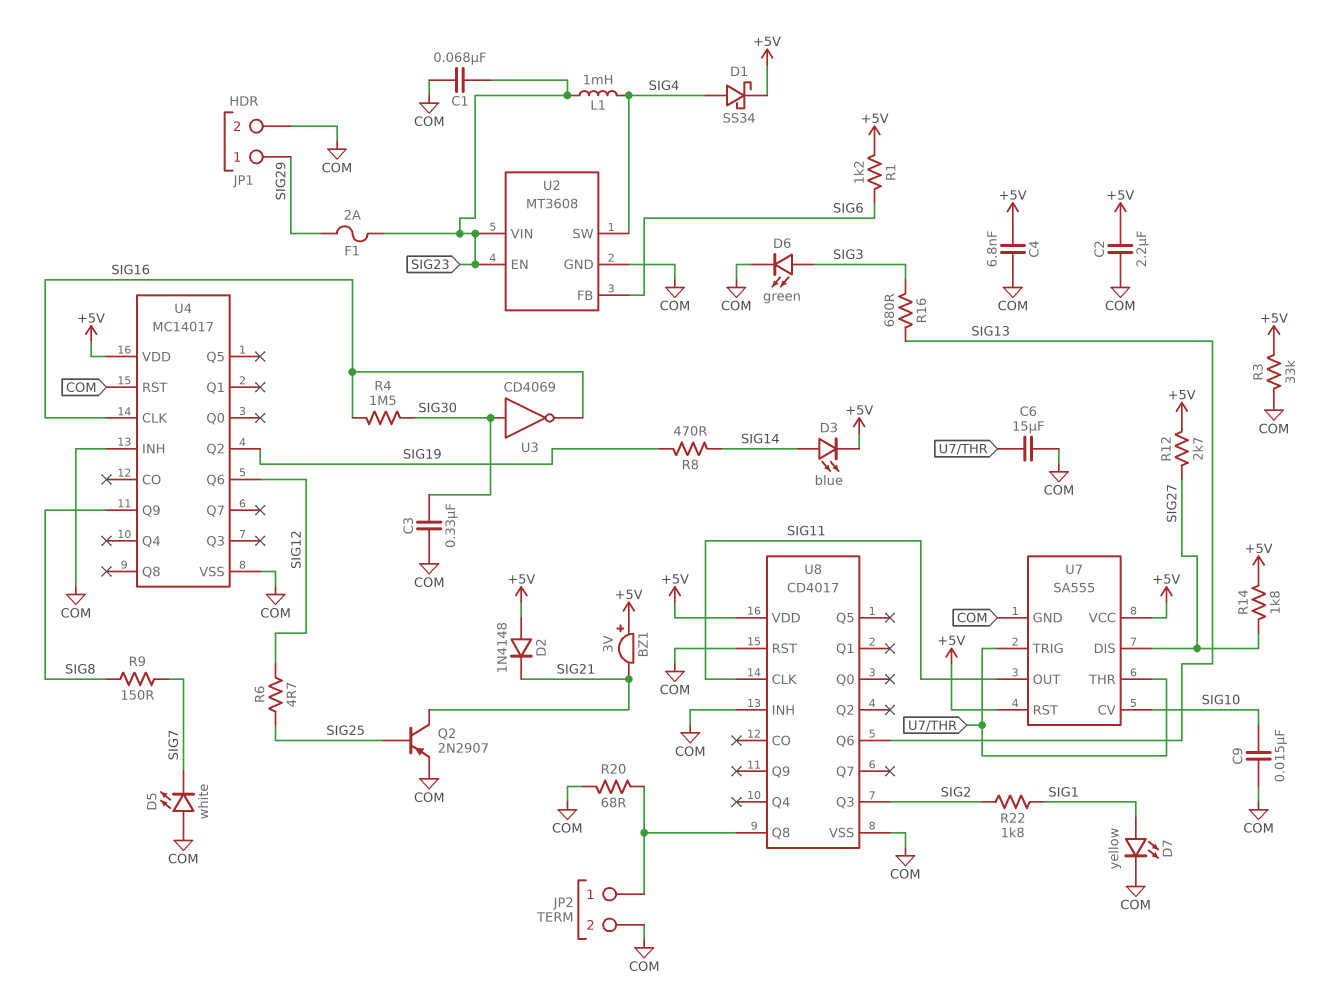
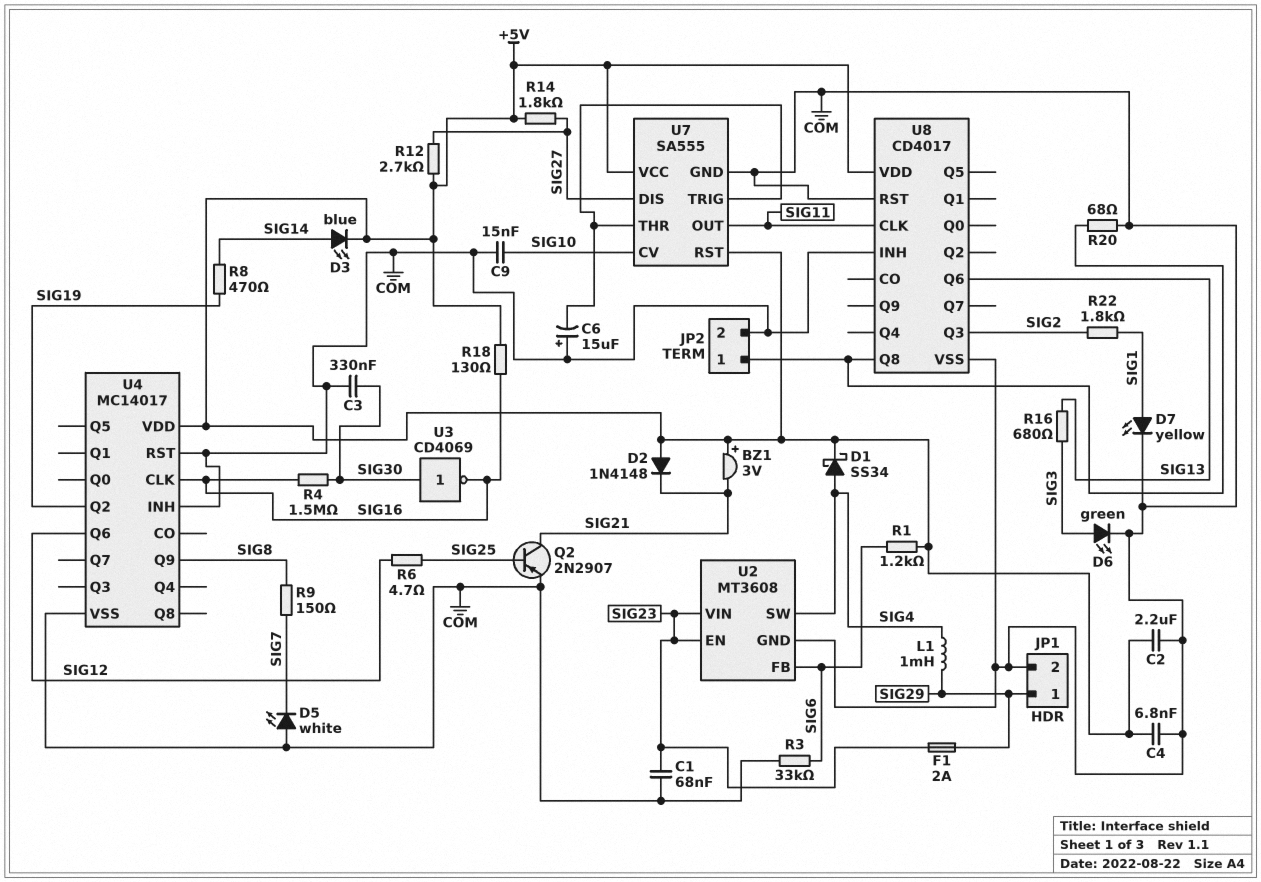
C6: 15uF (COM, U7/THR) -> 15uF (plus COM, minus U7/THR)
L1: 1mH (SIG4, SIG23) -> 1mH (SIG4, SIG29)
R3: 33k (+5V, COM) -> 33k (COM, SIG6)
R18: none -> 130 (+5V, SIG16)

